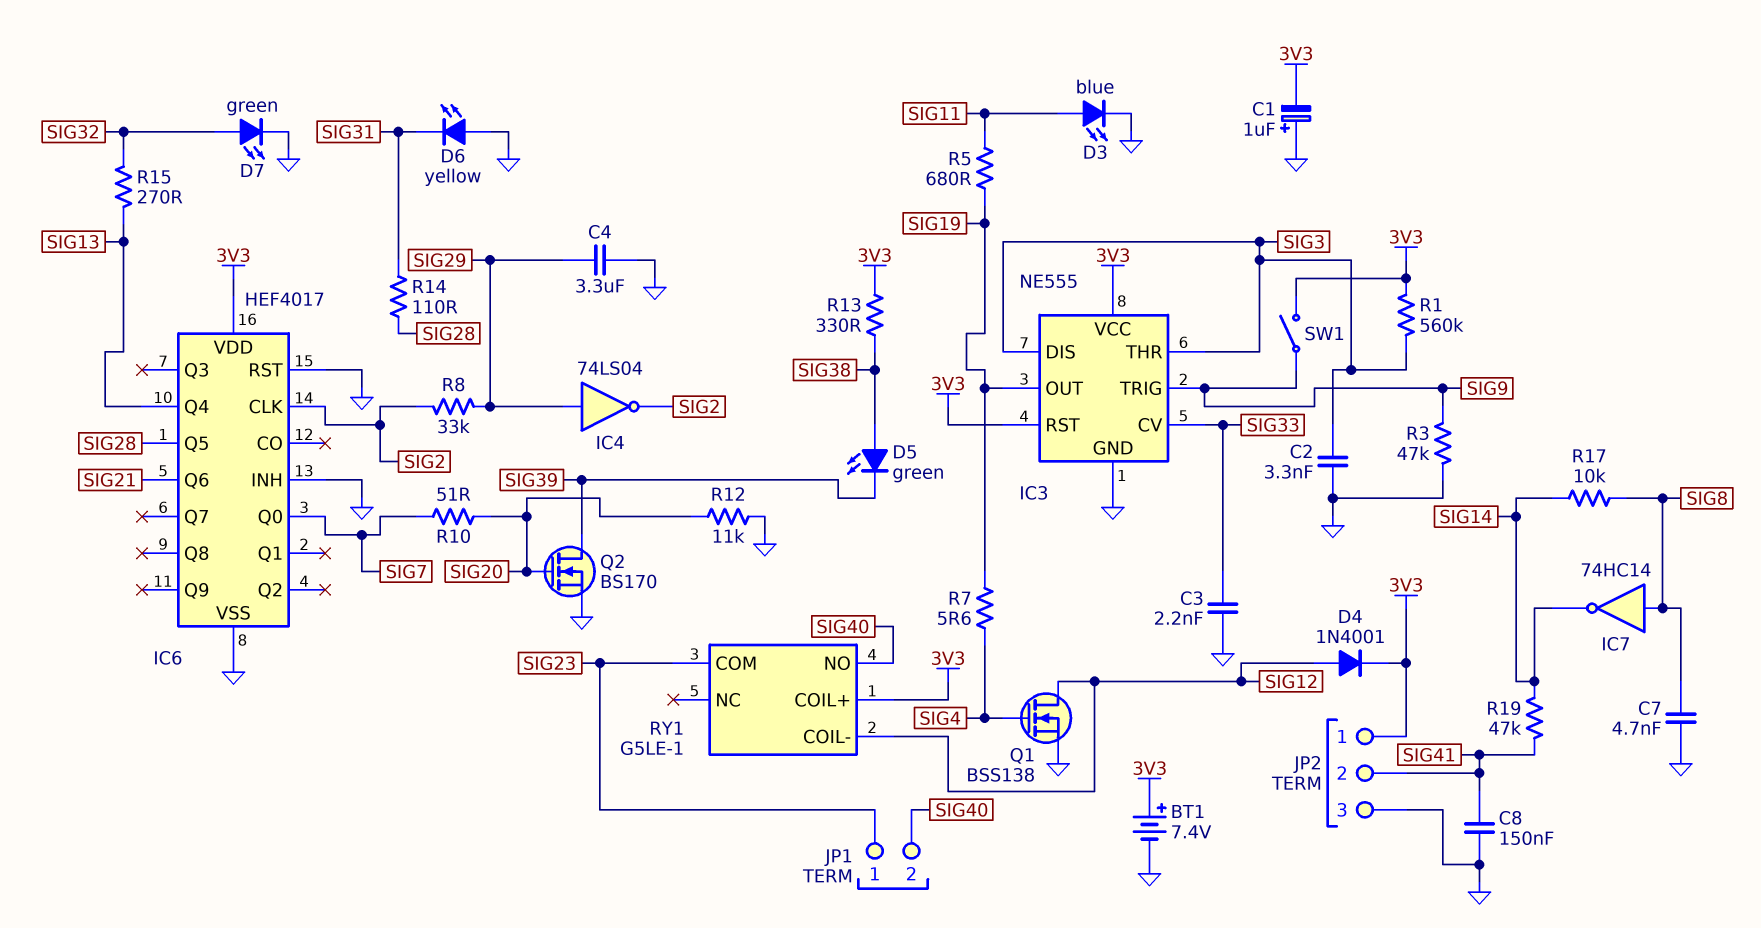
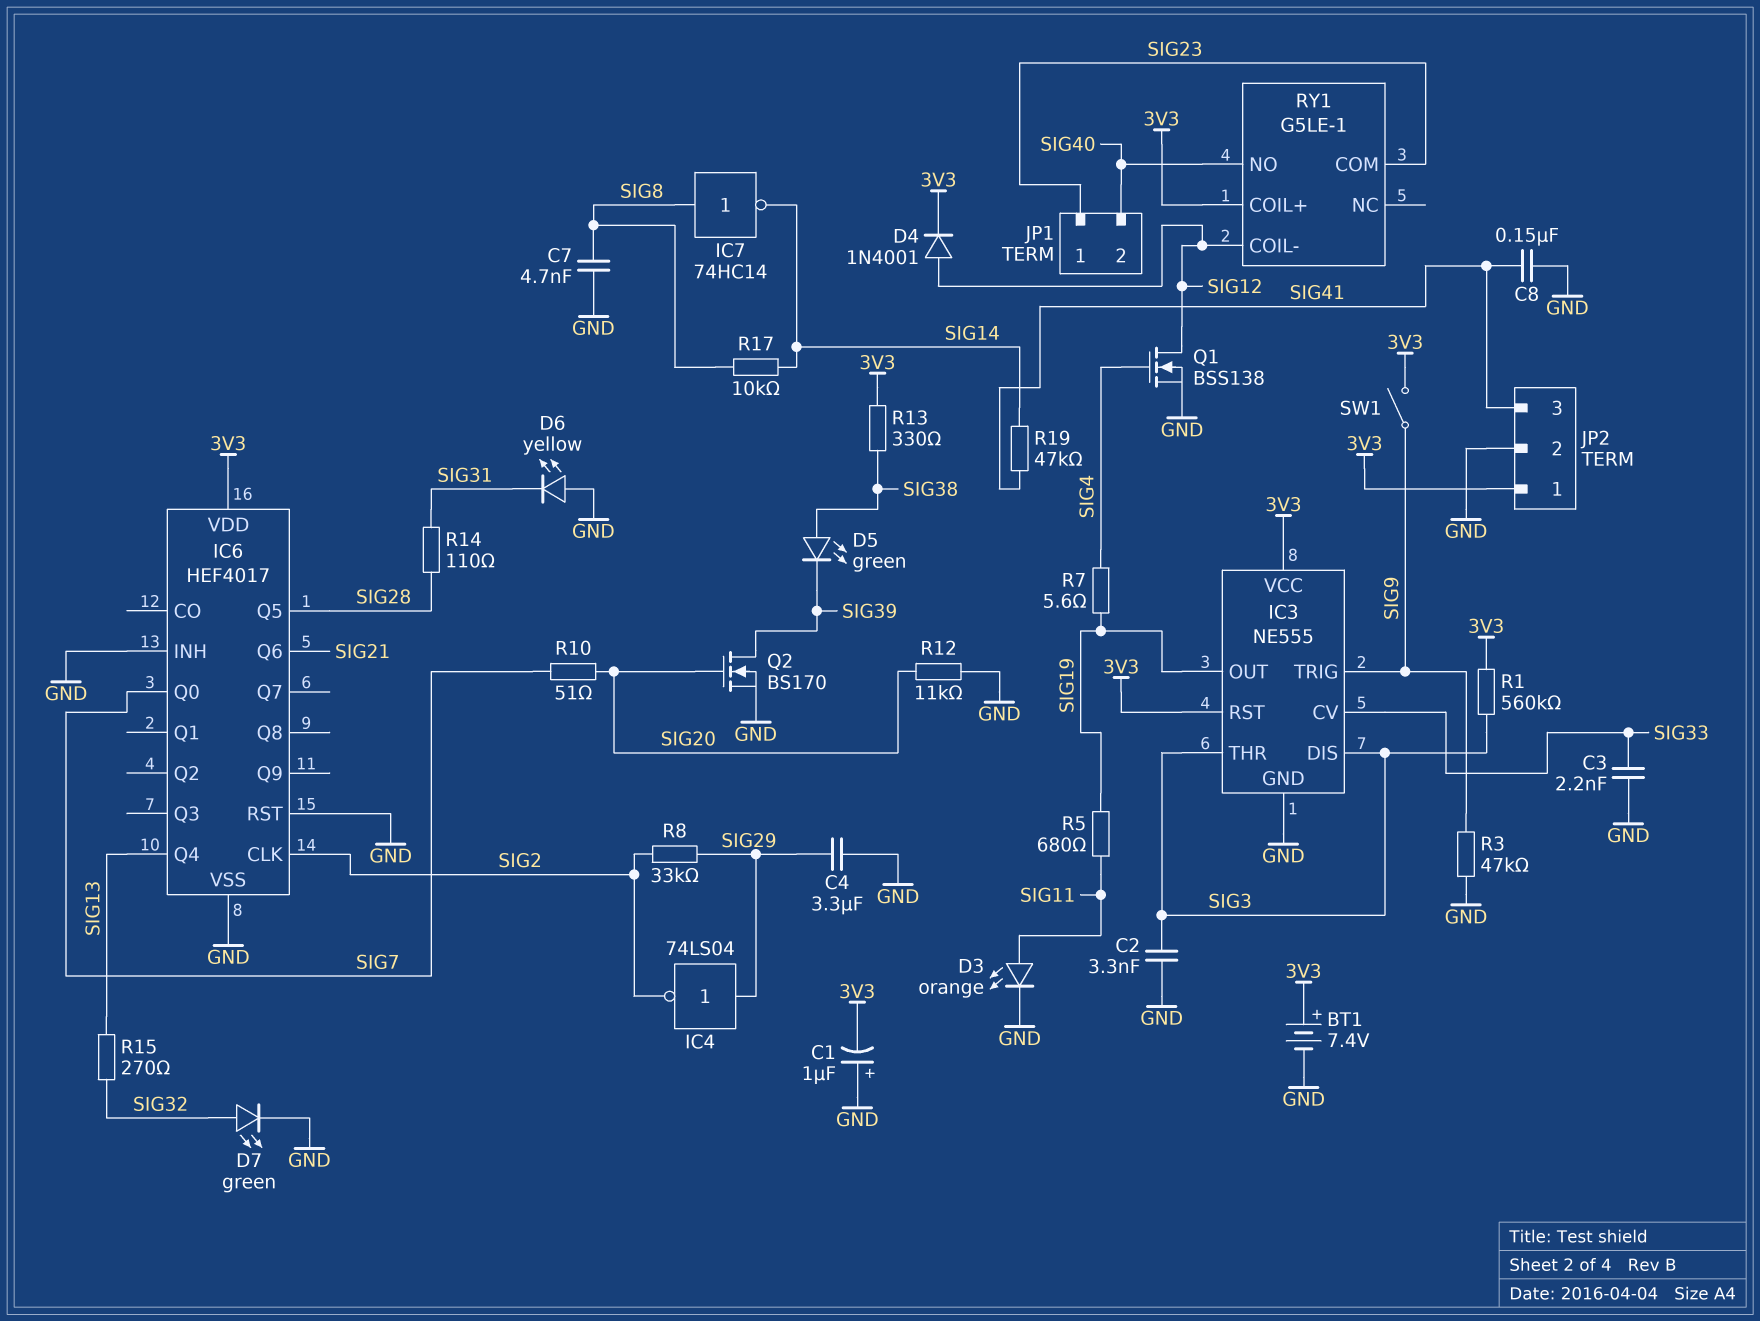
D3: LED blue (A SIG11, K GND) -> LED orange (A SIG11, K GND)
JP2 pin 2: SIG41 -> GND
JP2 pin 3: GND -> SIG41

